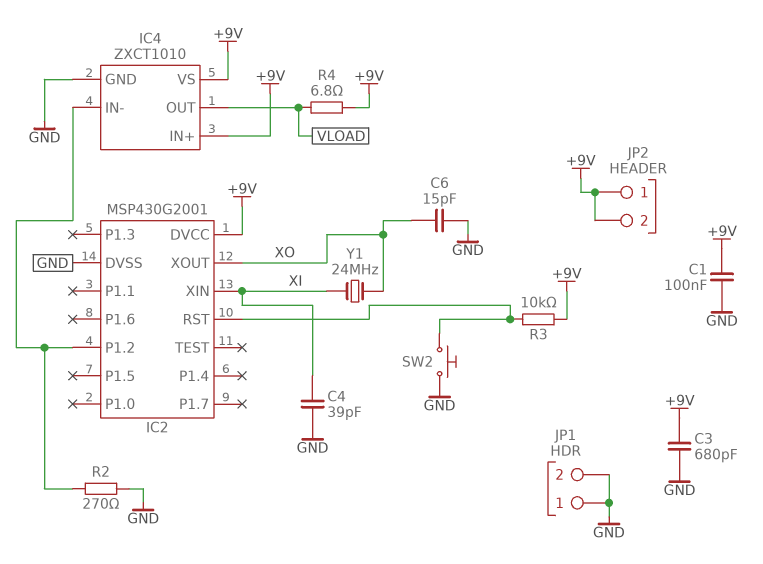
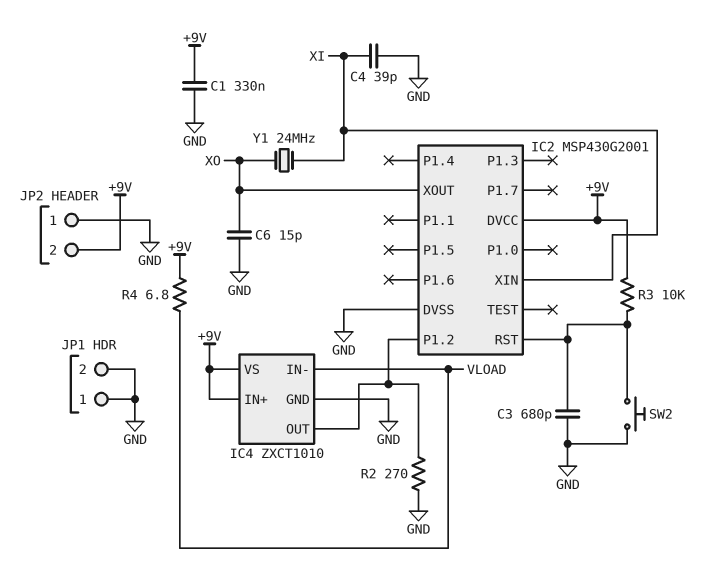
C1: 100nF (+9V, GND) -> 330nF (+9V, GND)
C3: 680pF (+9V, GND) -> 680pF (GND, IC2/RST)
IC4 pin IN-: IC2/P1.2 -> VLOAD
IC4 pin OUT: VLOAD -> IC2/P1.2
JP2 pin 1: +9V -> GND

